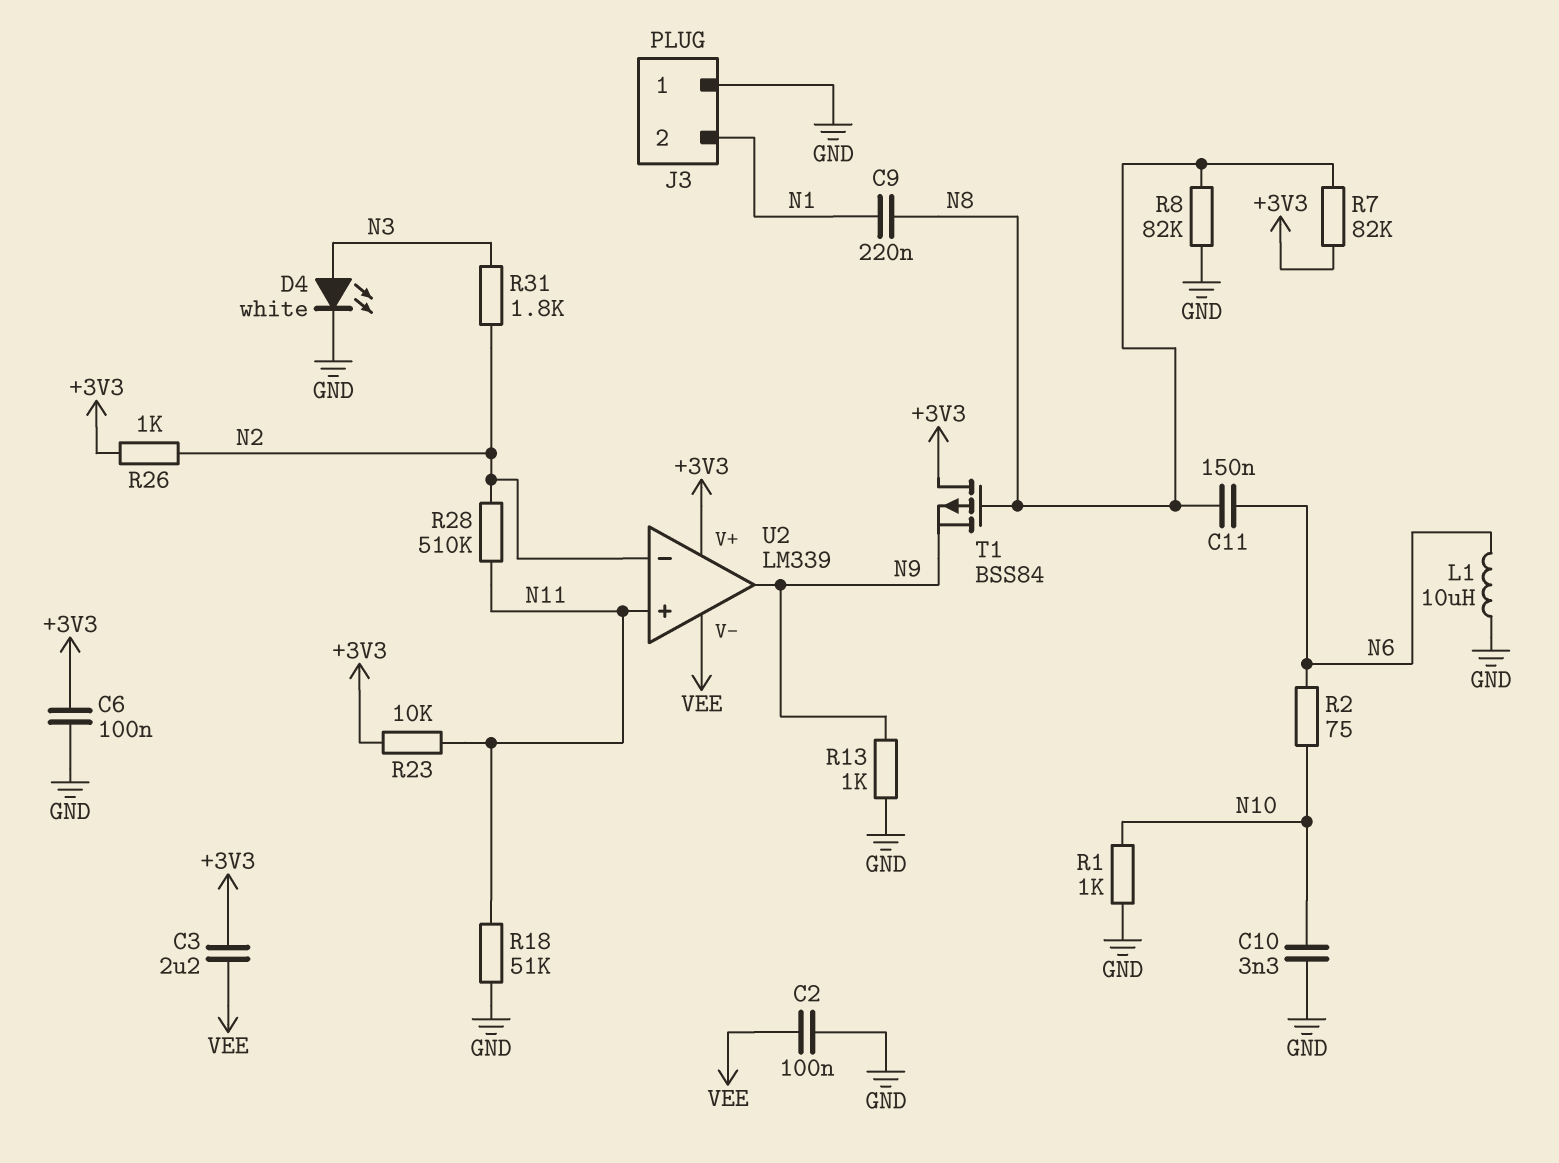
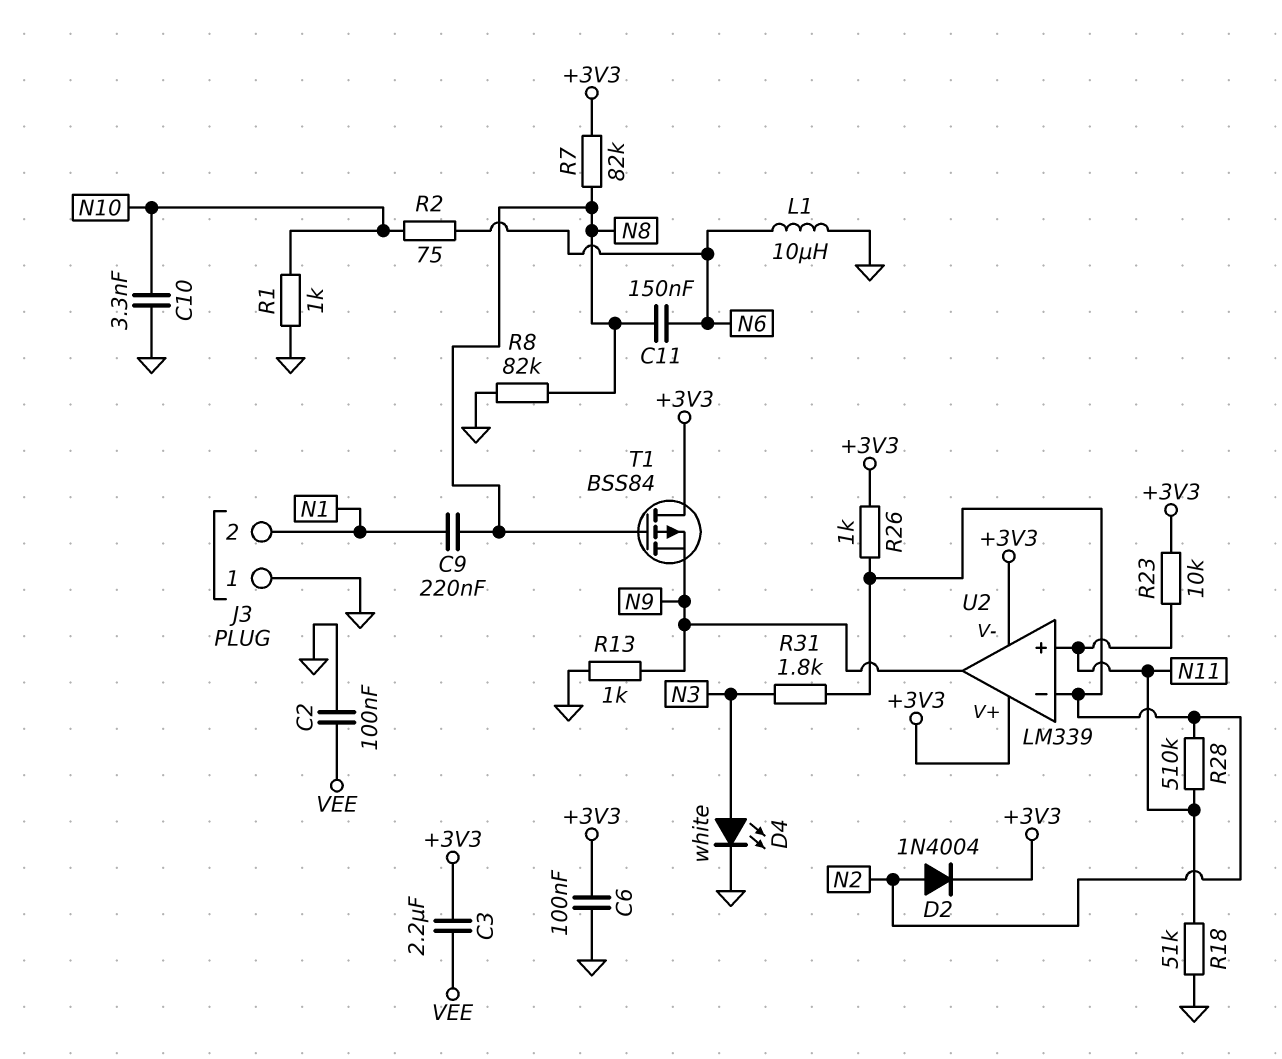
D2: none -> diode 1N4004 (A N2, K +3V3)
U2 pin V-: VEE -> +3V3

